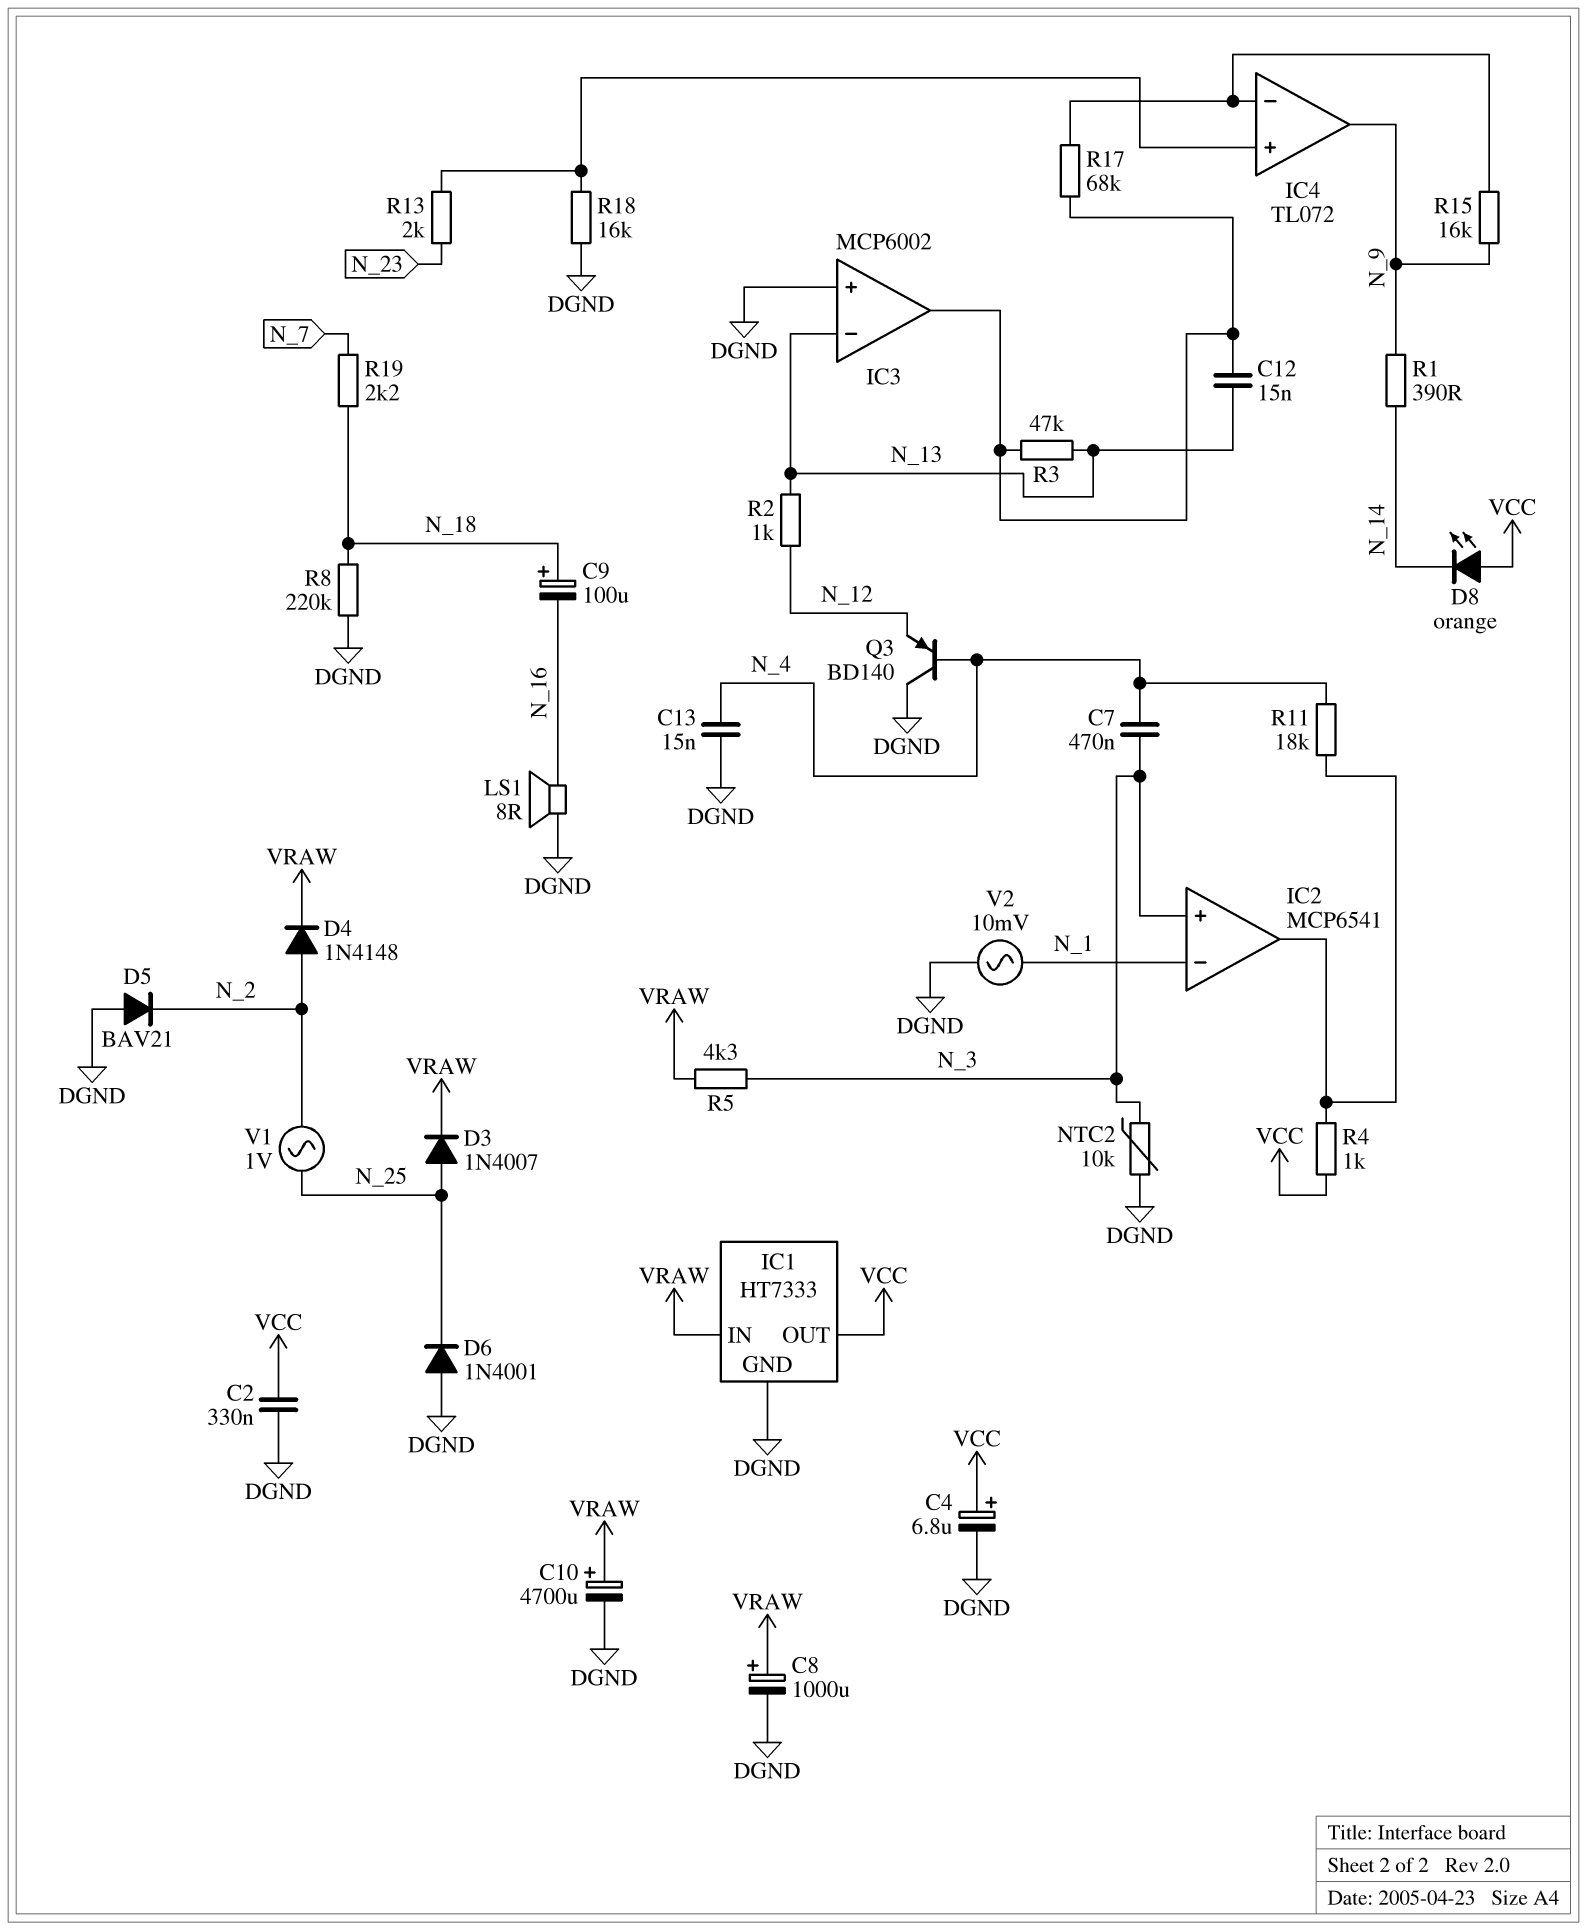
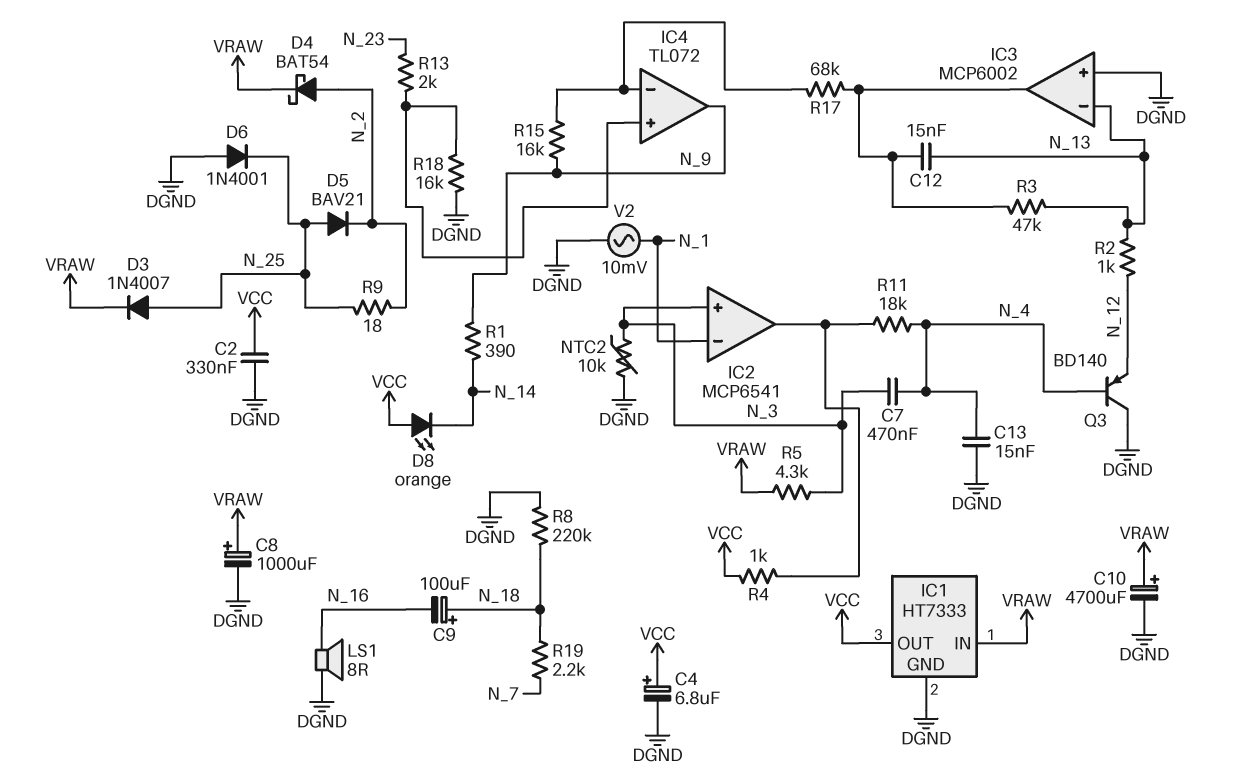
D4: diode 1N4148 (A N_2, K VRAW) -> schottky BAT54 (A N_2, K VRAW)
D5: diode BAV21 (A DGND, K N_2) -> diode BAV21 (A N_25, K N_2)
R9: none -> 18 (N_2, N_25)
V1: AC 1V (N_2, N_25) -> none

